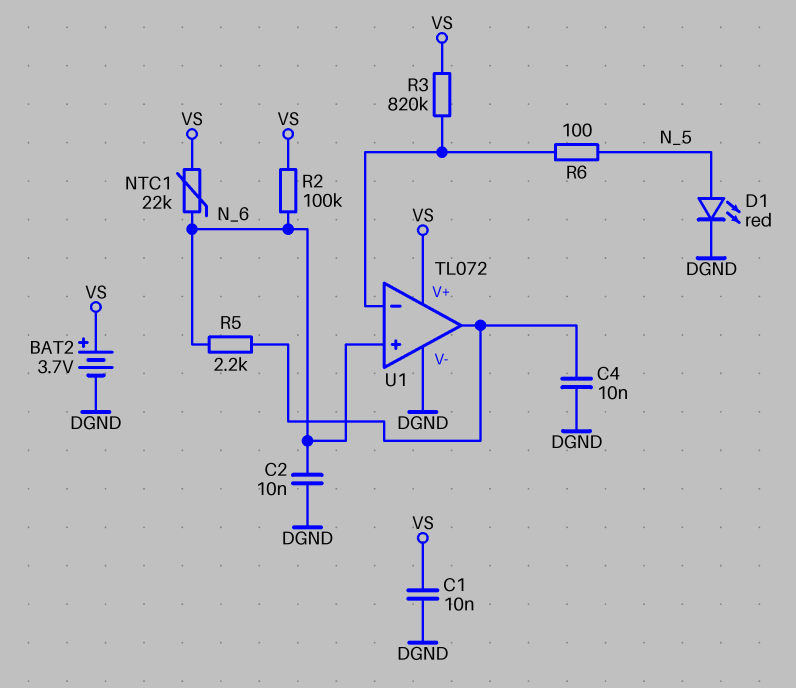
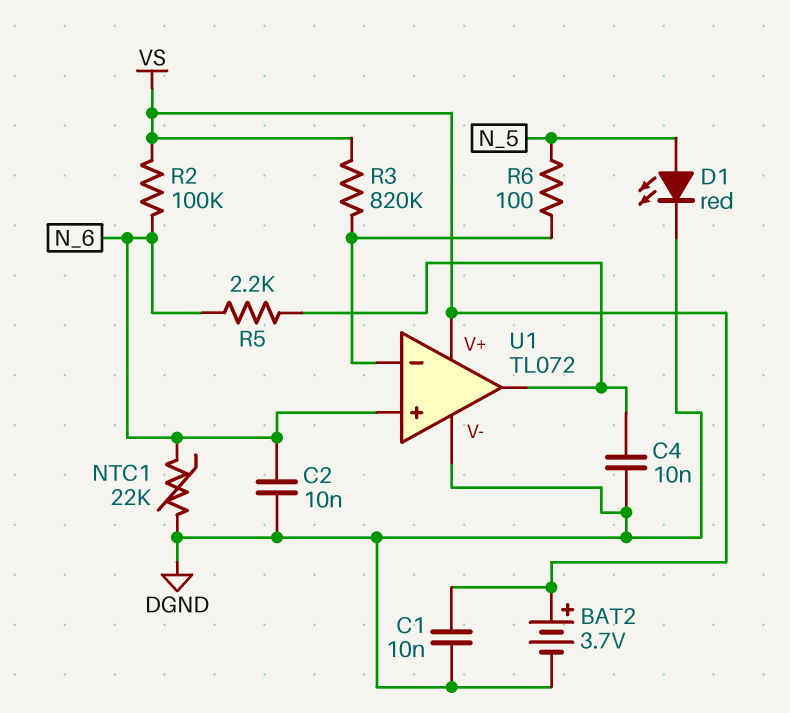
NTC1: 22k (N_6, VS) -> 22k (DGND, N_6)

